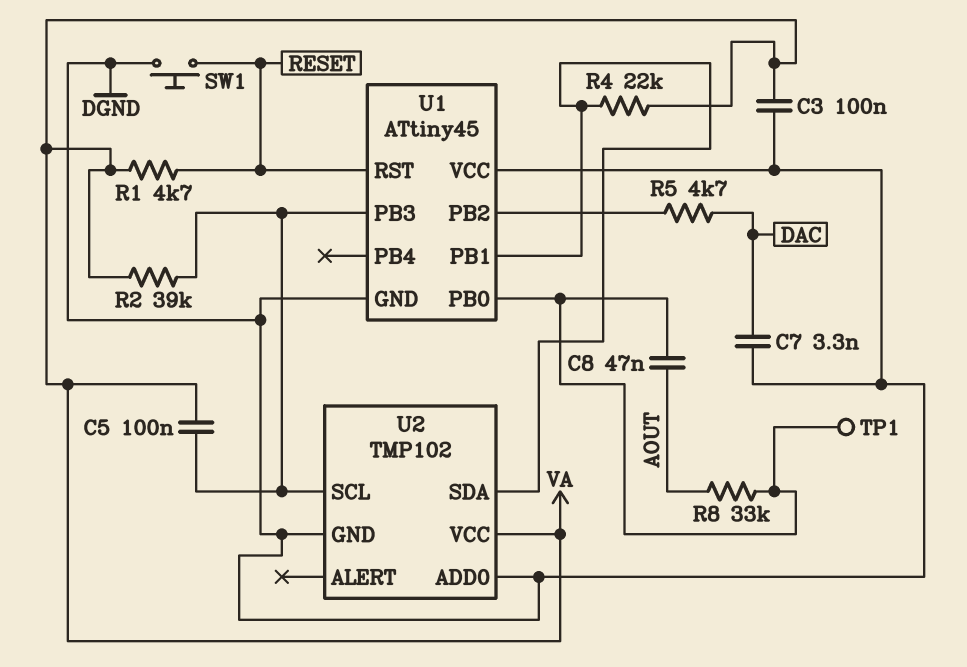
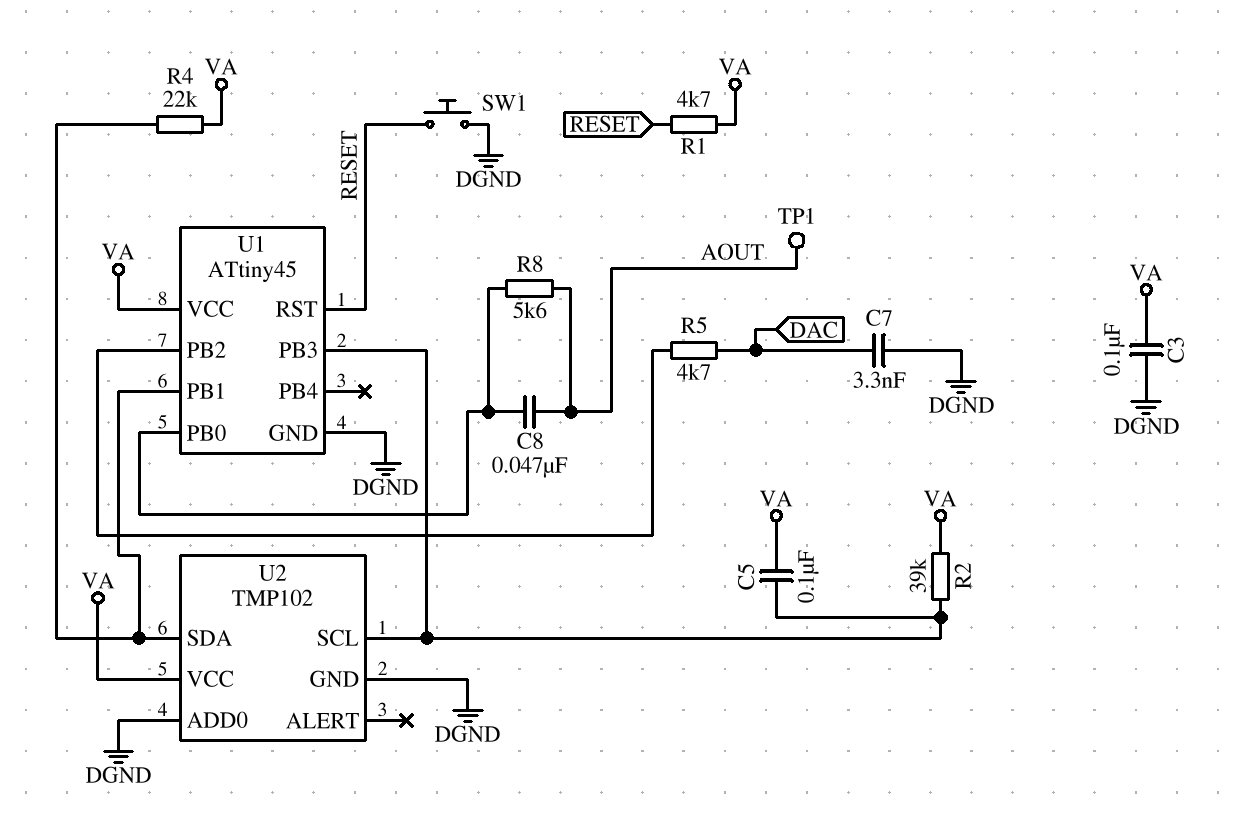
R8: 33k (AOUT, U1/PB0) -> 5.6k (AOUT, U1/PB0)
TP1: test point (U1/PB0) -> test point (AOUT)
U1 pin VCC: DGND -> VA

